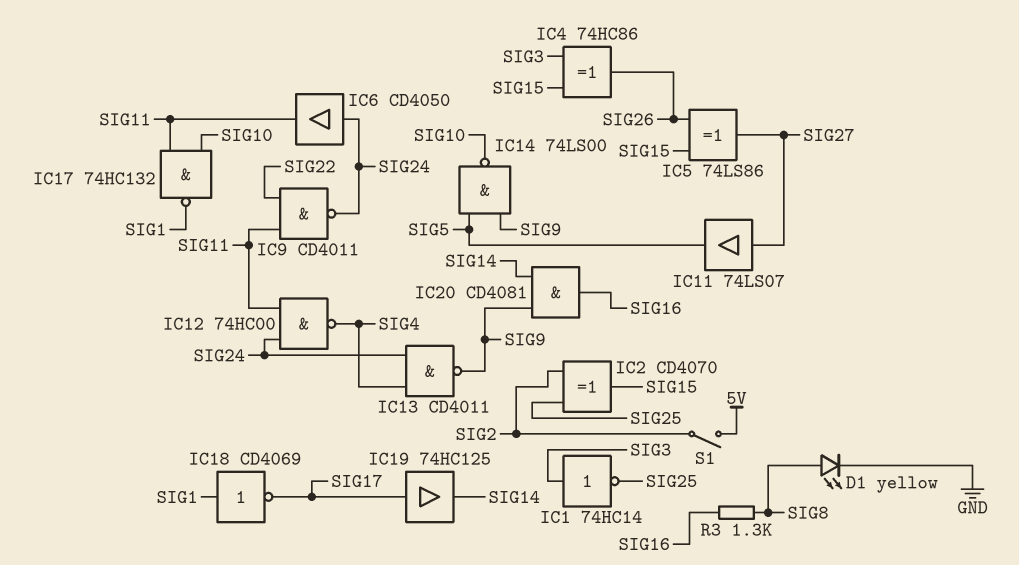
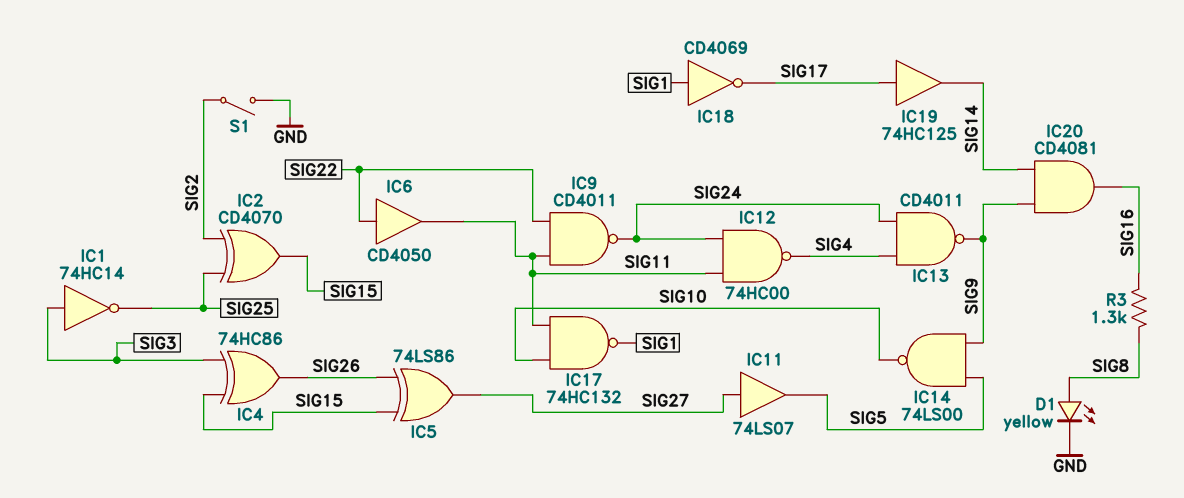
IC6: buffer CD4050 (in SIG24, out SIG11) -> buffer CD4050 (in SIG22, out SIG11)
S1: switch (5V, SIG2) -> switch (GND, SIG2)

